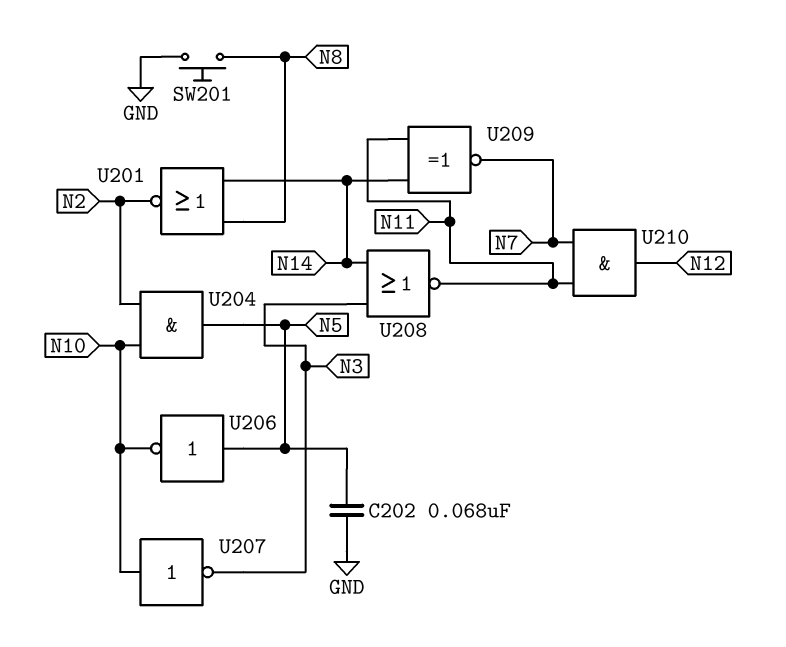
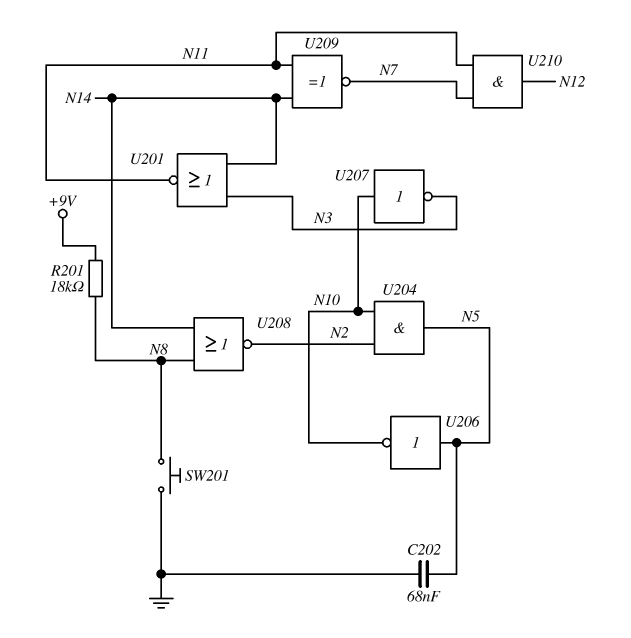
R201: none -> 18k (+9V, N8)
U201: NOR (in N8, in N14, out N2) -> NOR (in N3, in N14, out N11)
U208: NOR (in N3, in N14, out N11) -> NOR (in N8, in N14, out N2)

